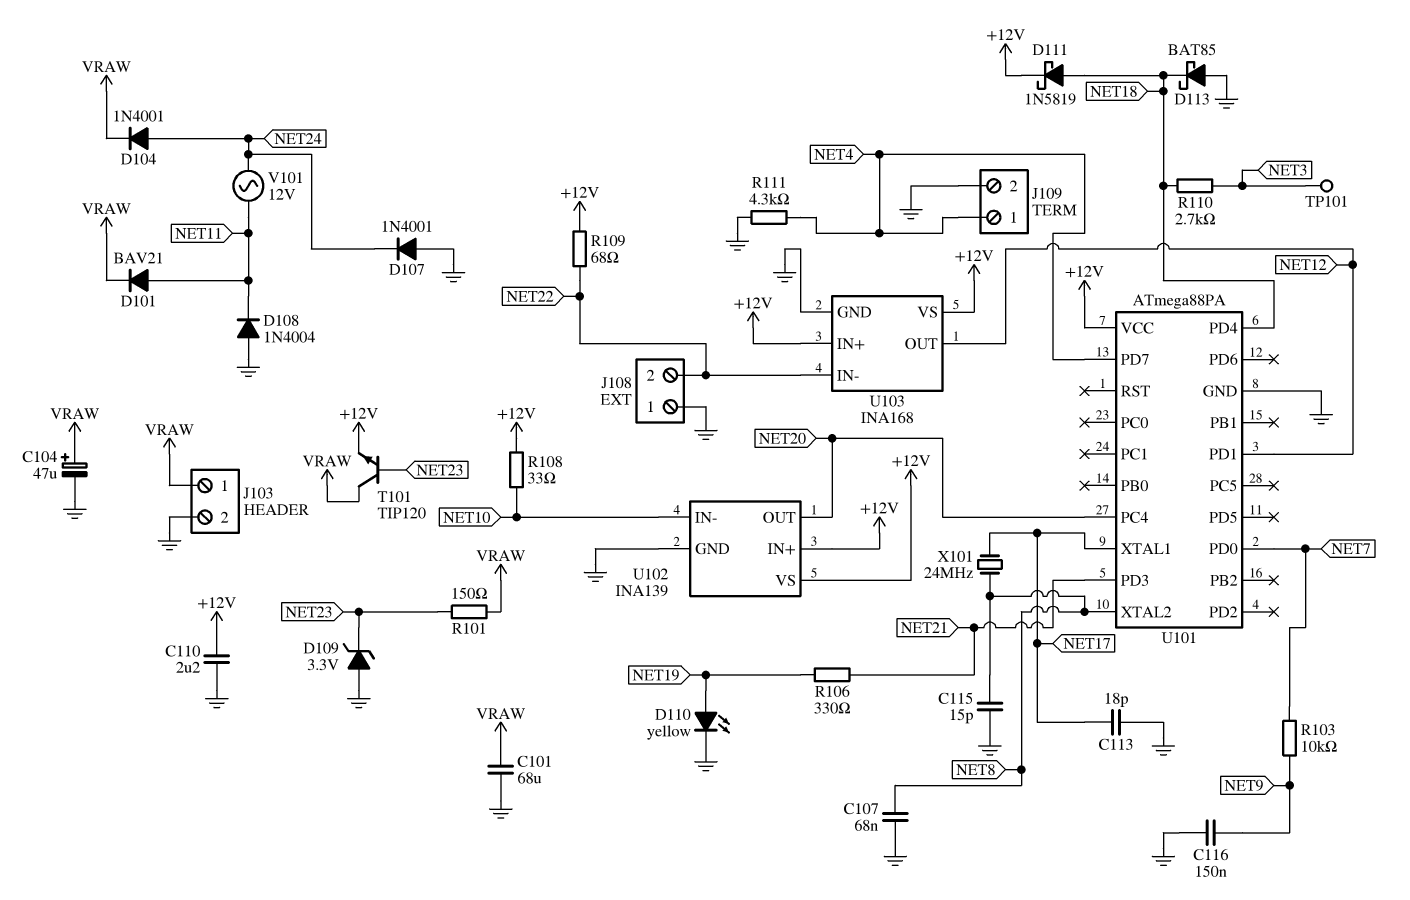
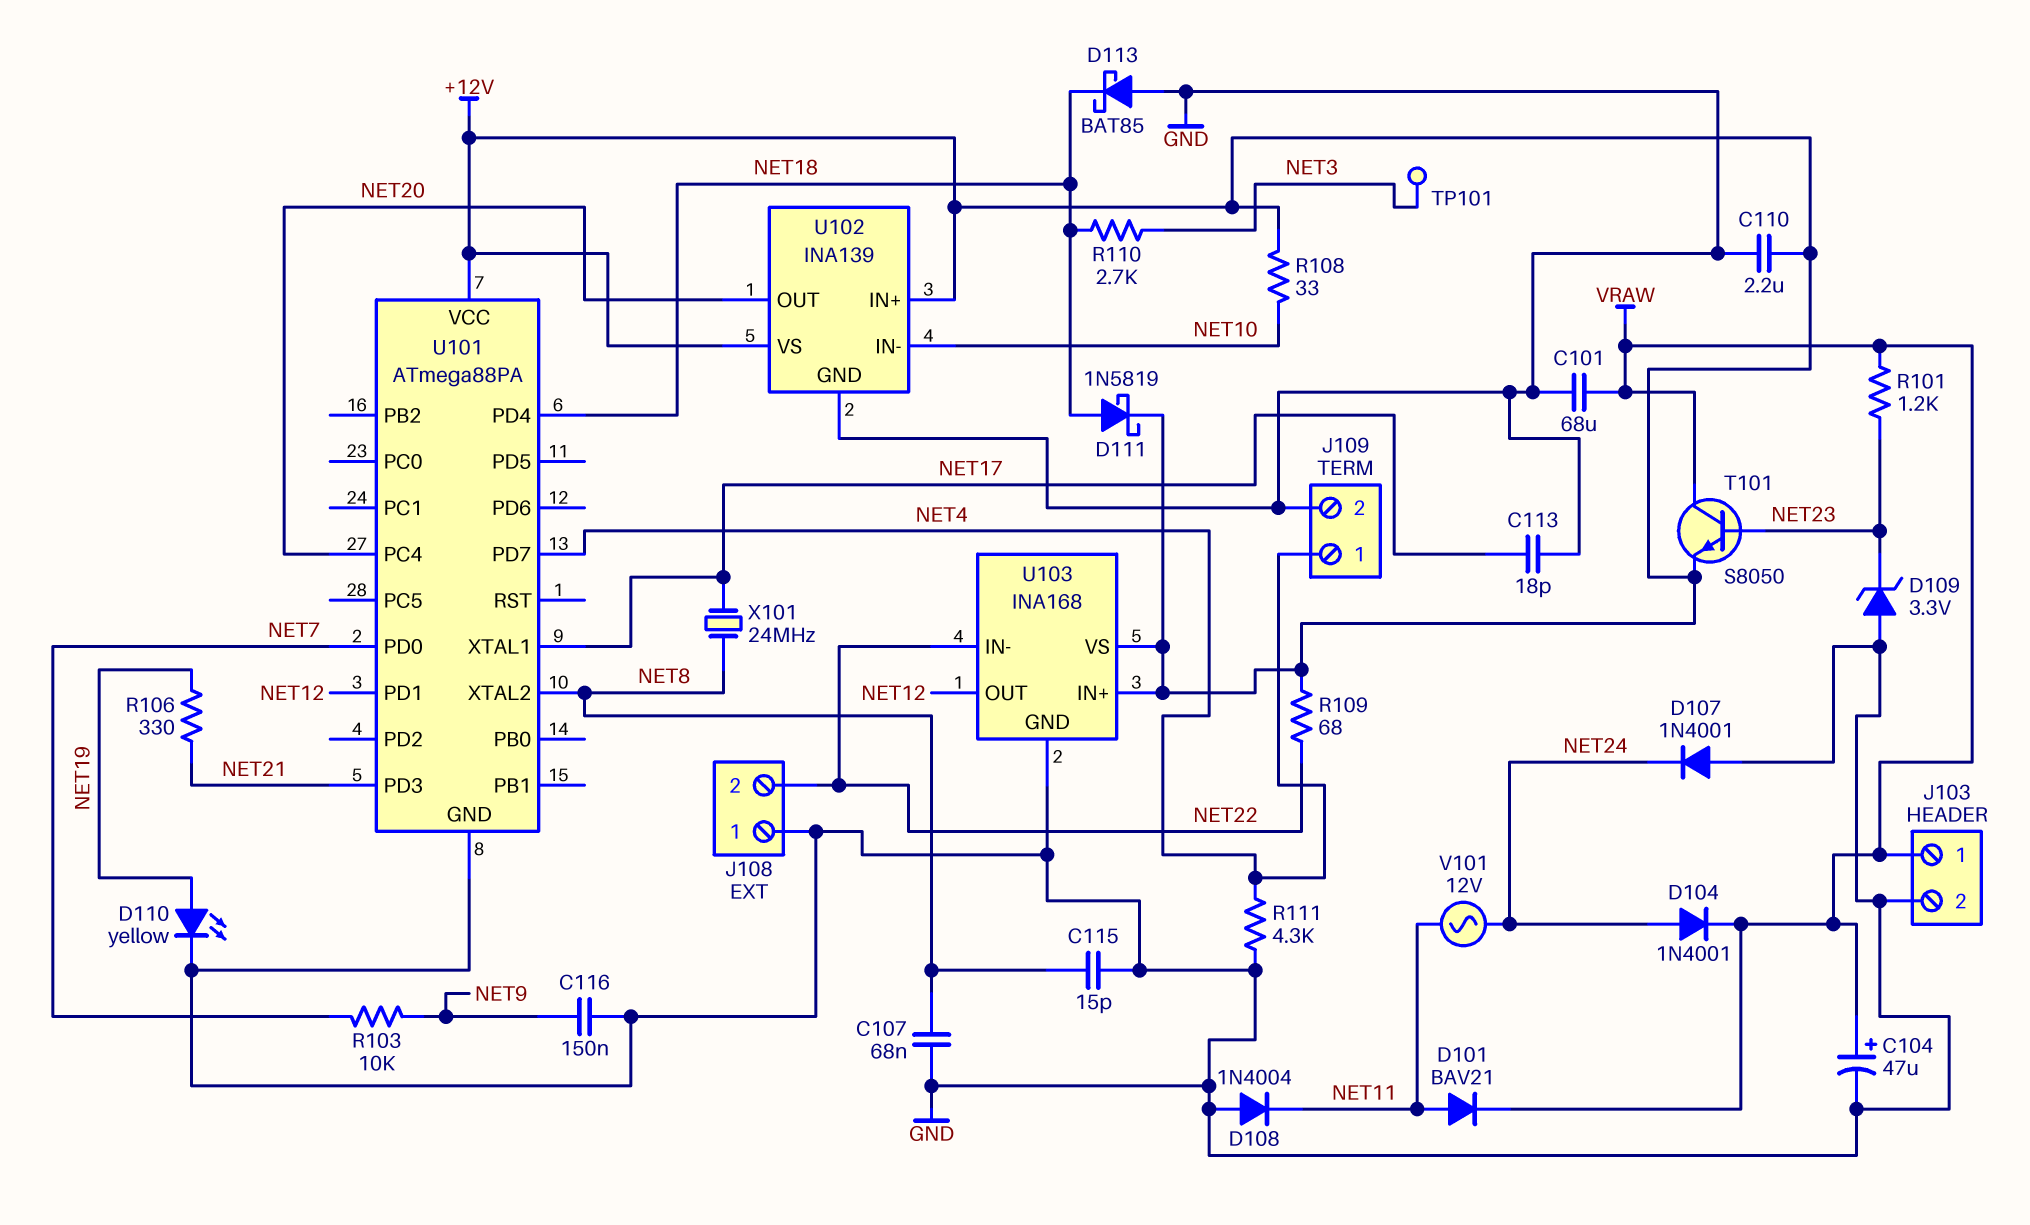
R101: 150 (NET23, VRAW) -> 1.2k (NET23, VRAW)
T101: NPN TIP120 (B NET23, C VRAW, E +12V) -> NPN S8050 (B NET23, C VRAW, E +12V)

